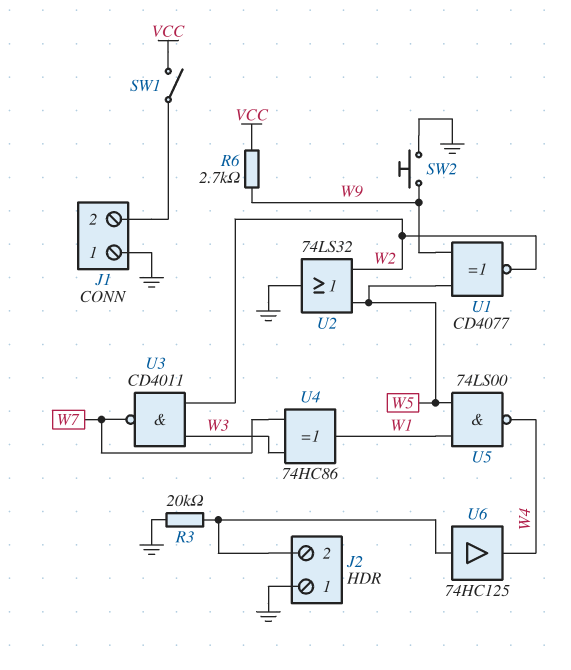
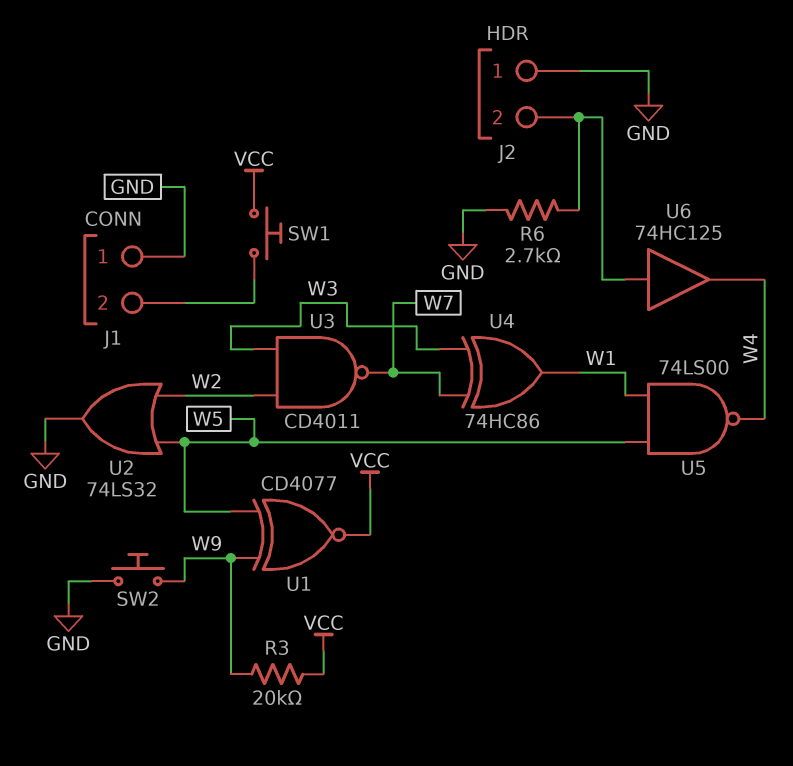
R3: 20k (GND, J2/2) -> 20k (VCC, W9)
R6: 2.7k (VCC, W9) -> 2.7k (GND, J2/2)
SW1: switch (J1/2, VCC) -> button (J1/2, VCC)
U1: XNOR CD4077 (in W5, in W9, out W2) -> XNOR CD4077 (in W5, in W9, out VCC)

